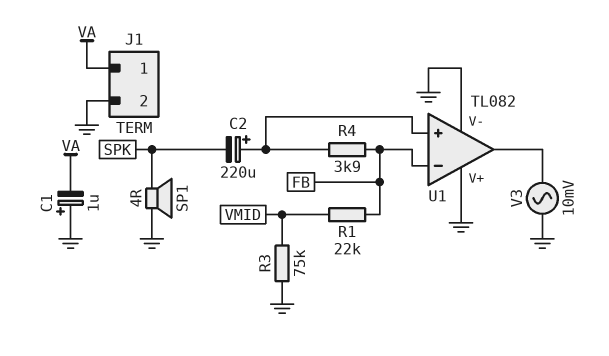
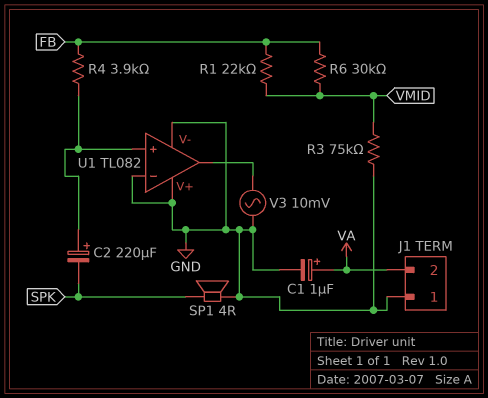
C1: 1uF (plus GND, minus VA) -> 1uF (plus VA, minus GND)
J1 pin 1: VA -> GND
J1 pin 2: GND -> VA
R6: none -> 30k (FB, VMID)
U1 pin in-: FB -> GND

